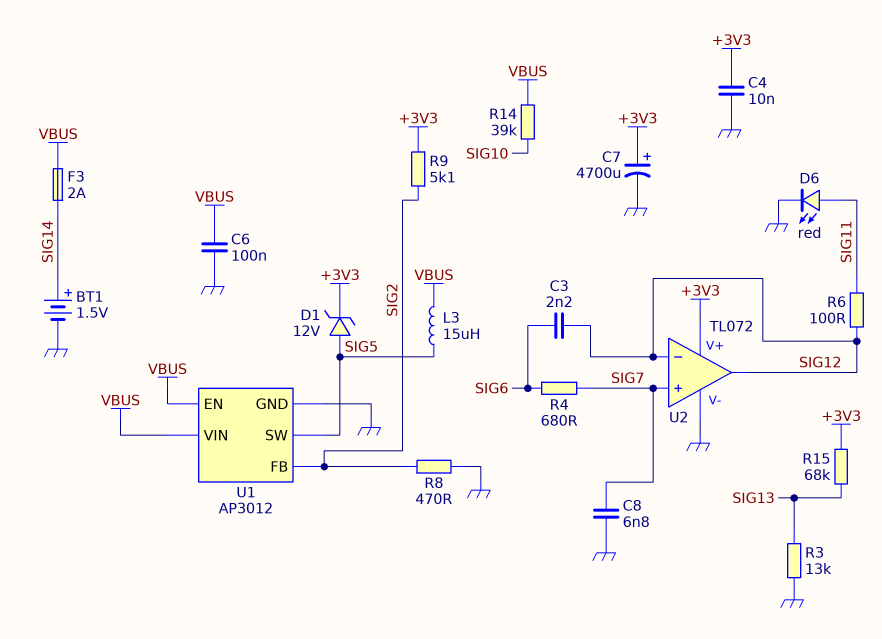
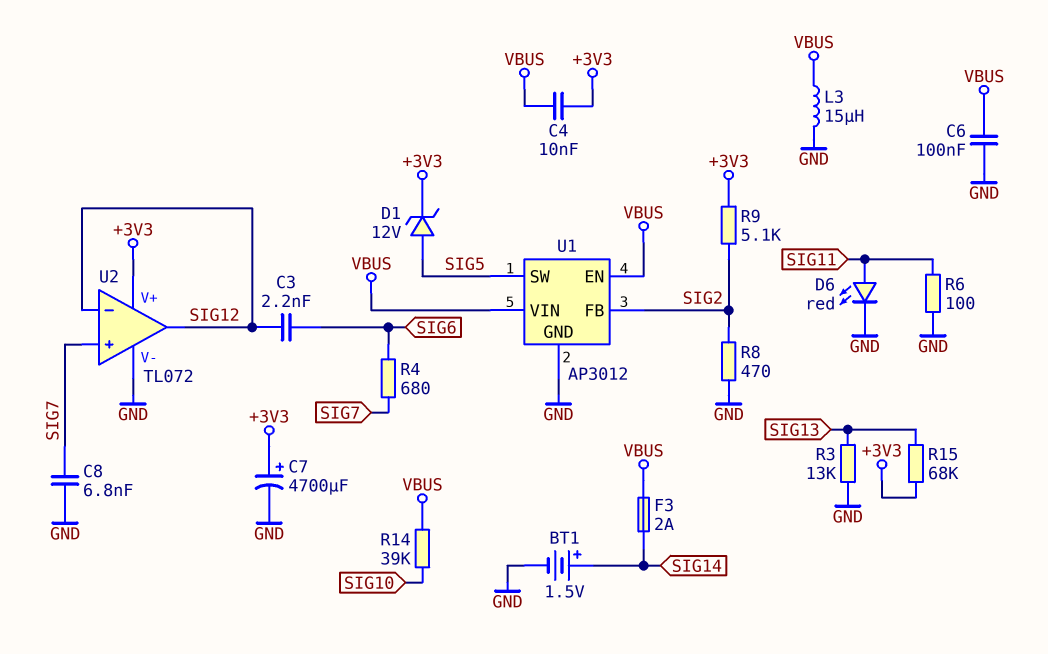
C4: 10nF (+3V3, GND) -> 10nF (+3V3, VBUS)
L3: 15uH (SIG5, VBUS) -> 15uH (GND, VBUS)
R6: 100 (SIG11, SIG12) -> 100 (GND, SIG11)

